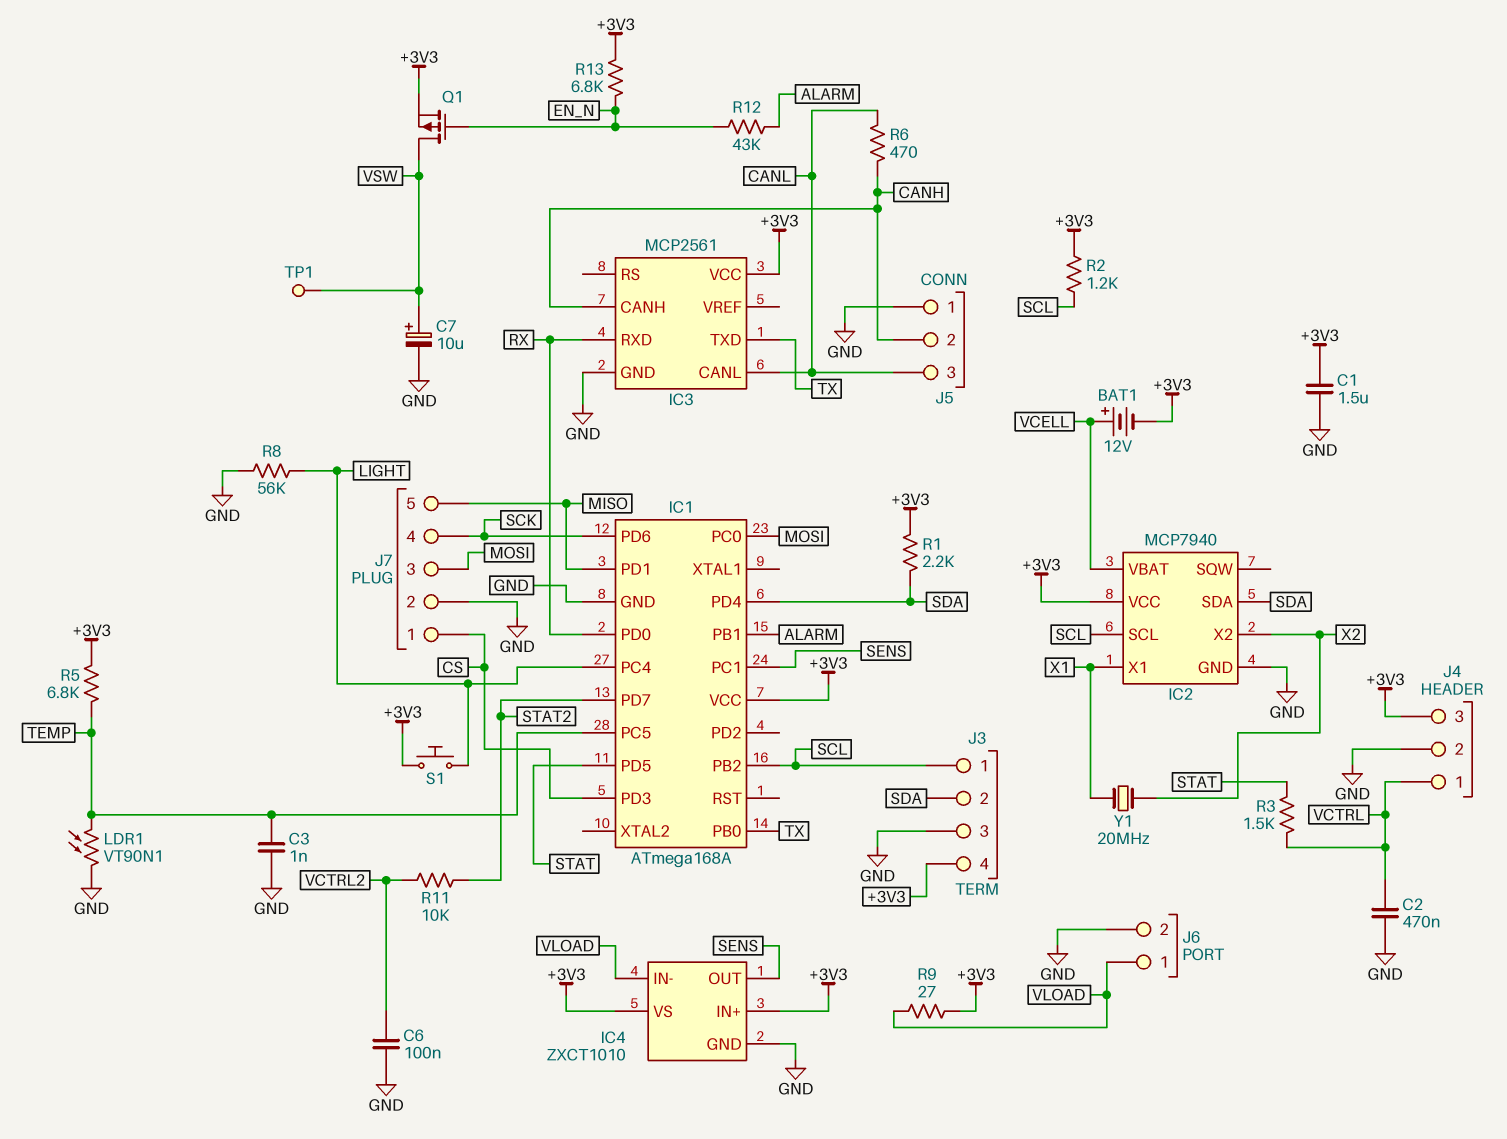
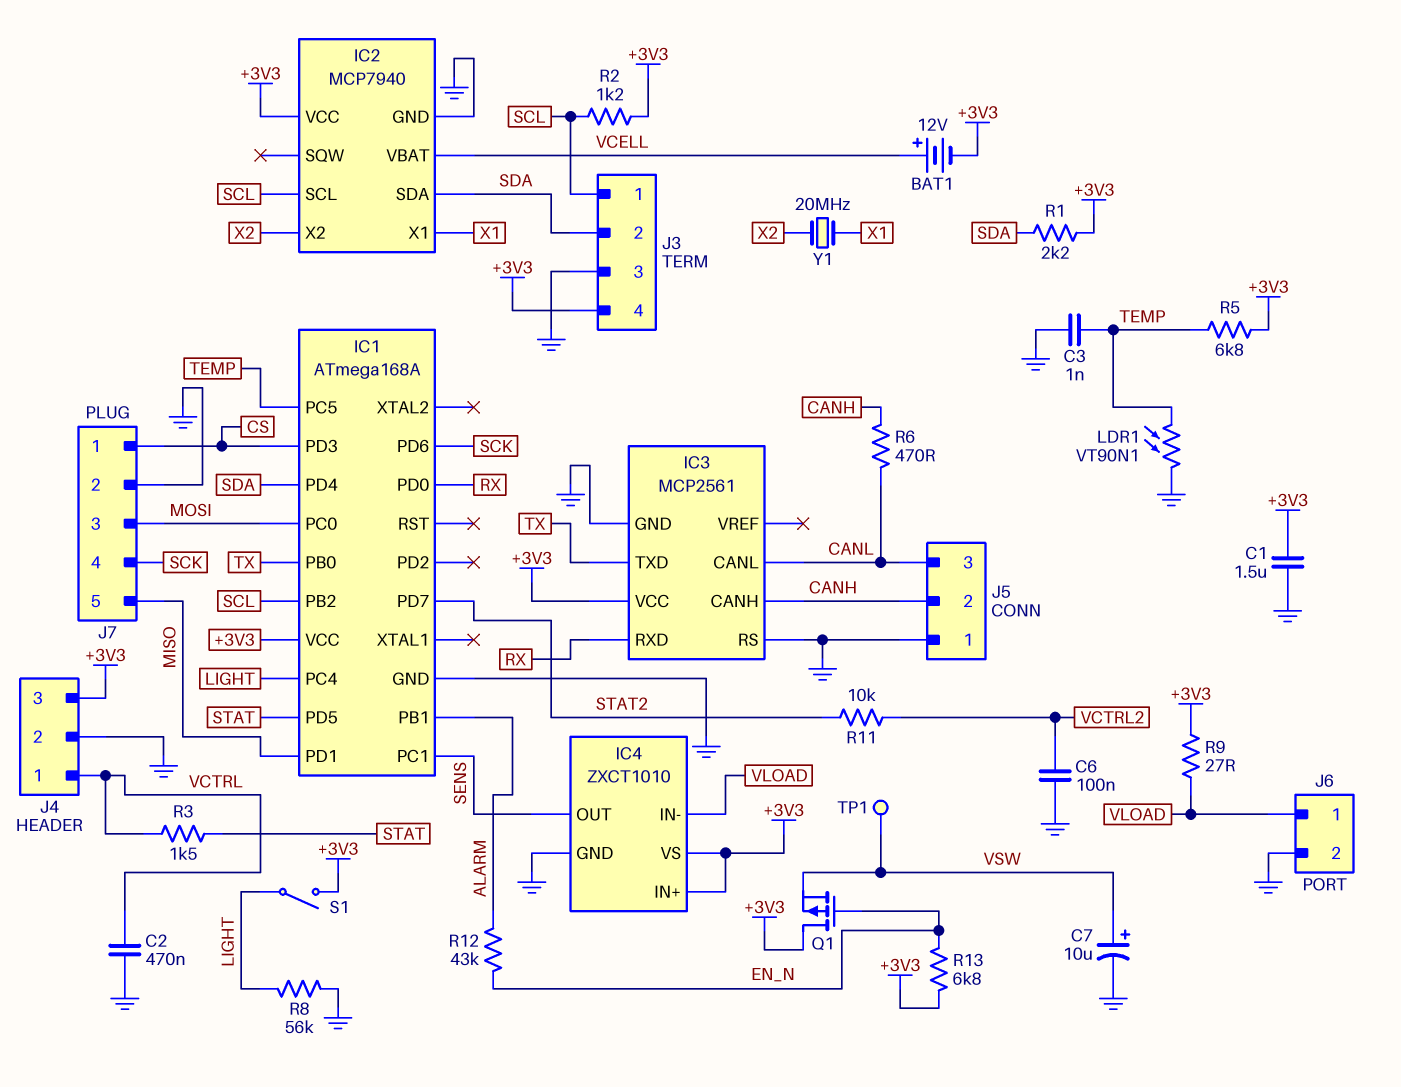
IC3 pin RS: none -> GND
Q1: PMOS (G EN_N, D VSW, S +3V3) -> PMOS (G EN_N, D +3V3, S VSW)
S1: button (+3V3, LIGHT) -> switch (+3V3, LIGHT)

